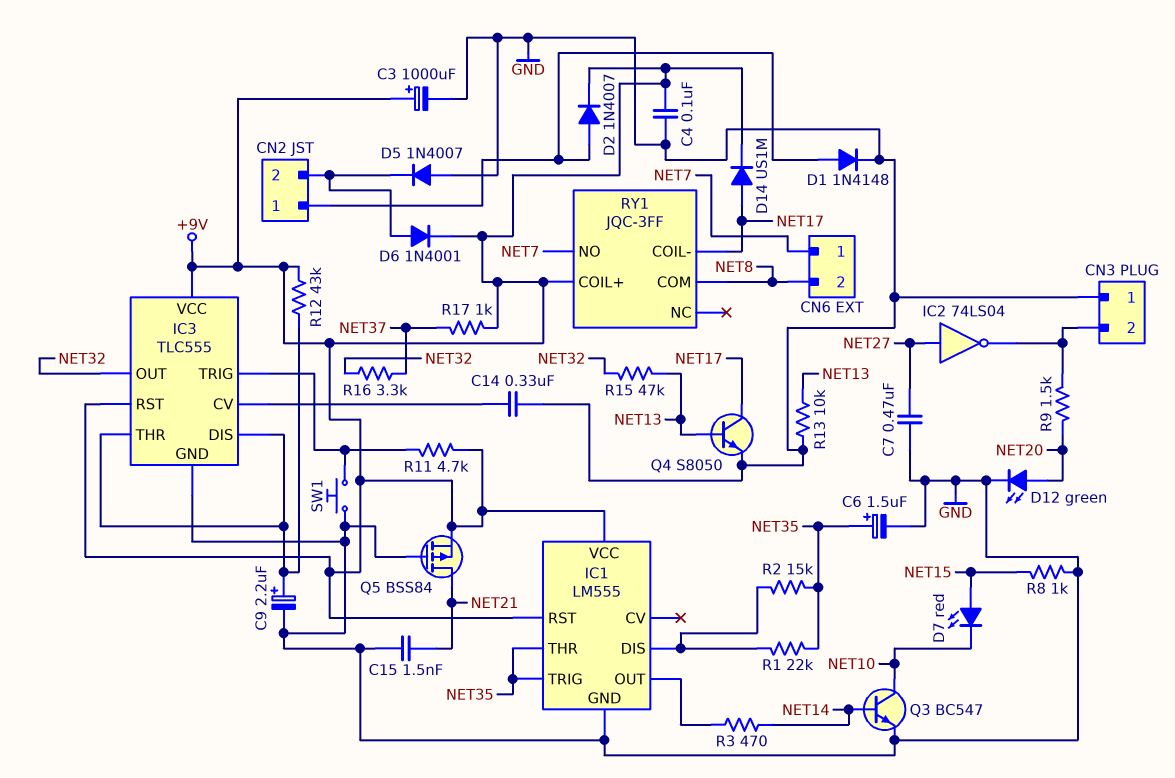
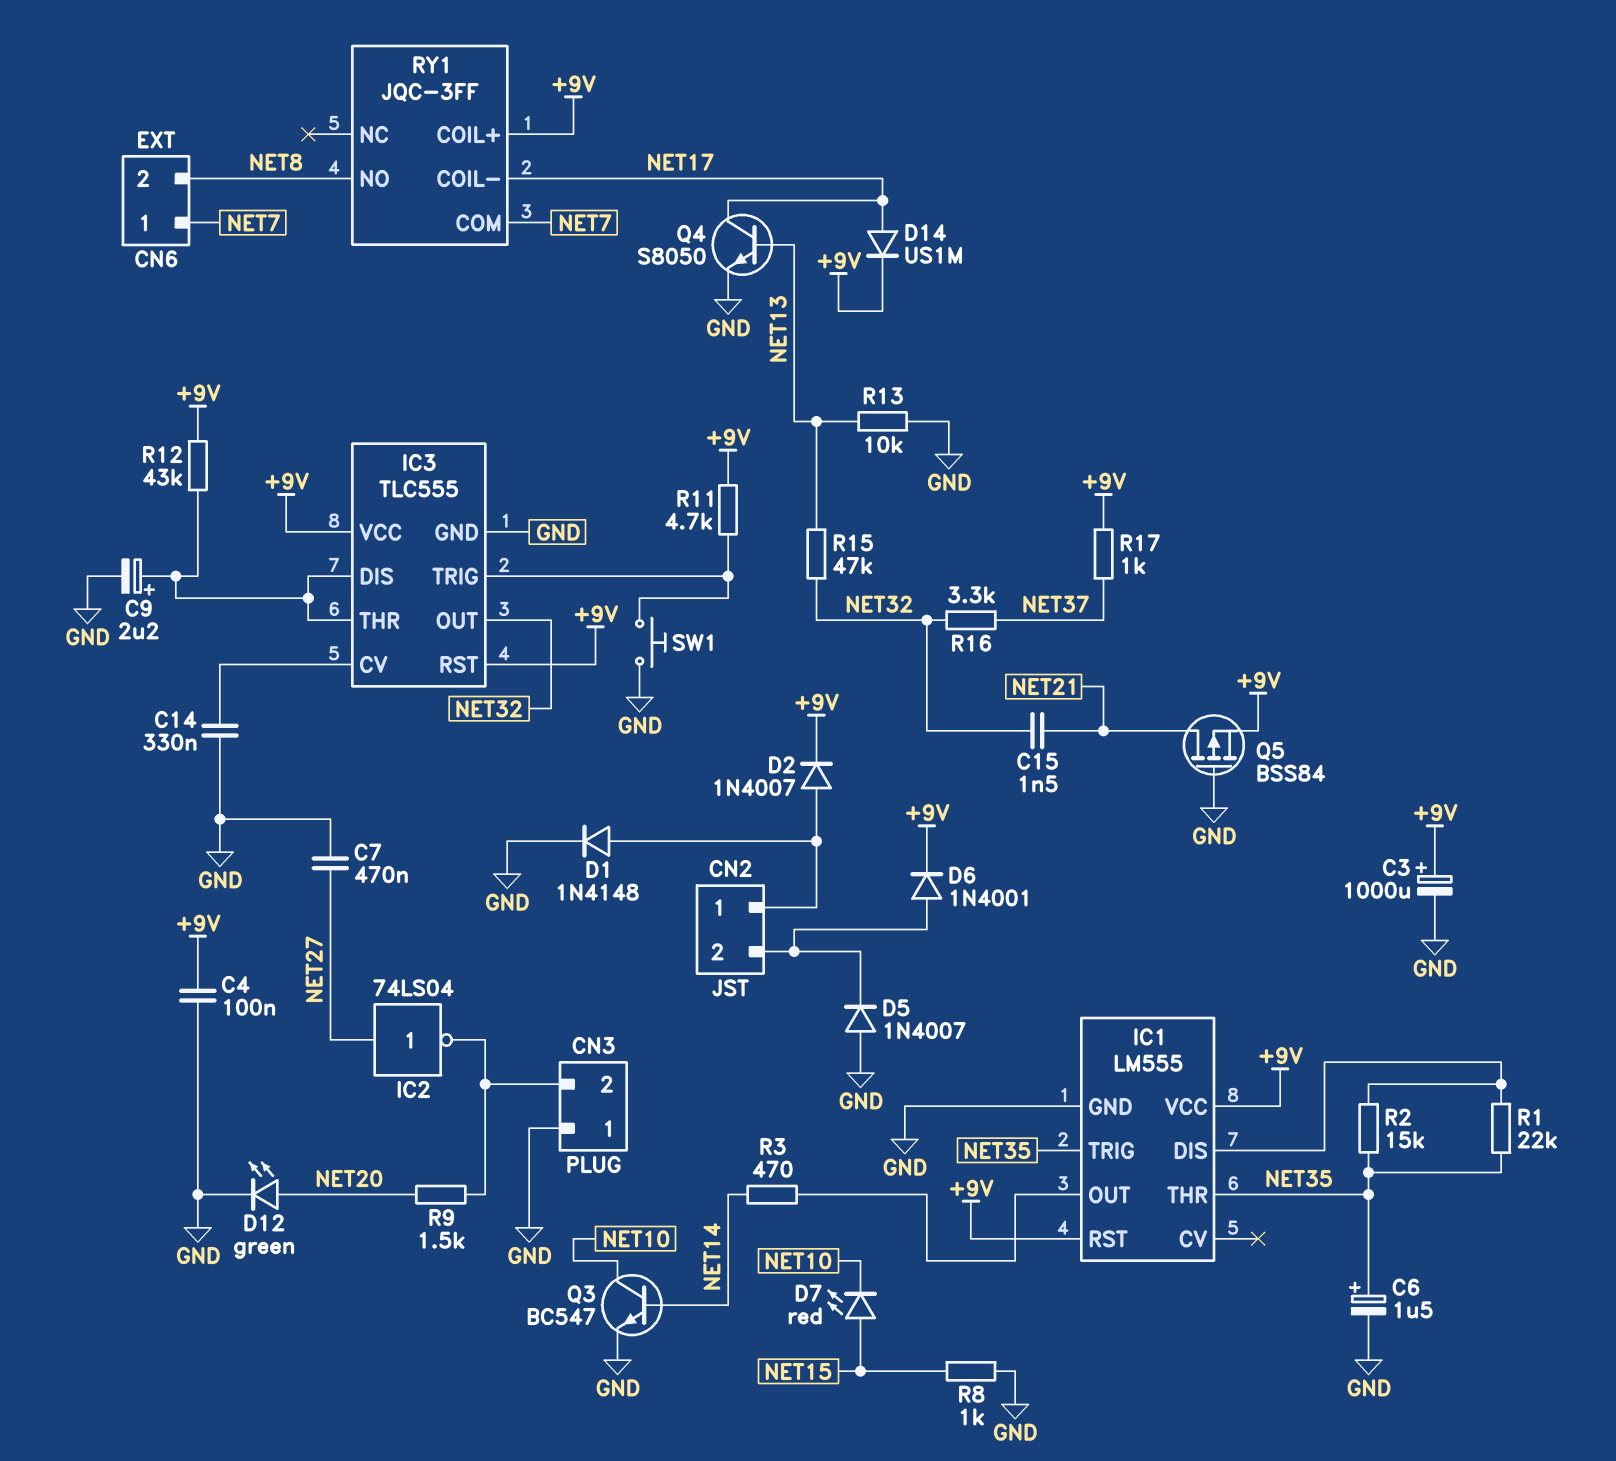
C15: 1.5nF (GND, NET21) -> 1.5nF (NET21, NET32)
RY1 pin COM: NET8 -> NET7
RY1 pin NO: NET7 -> NET8

